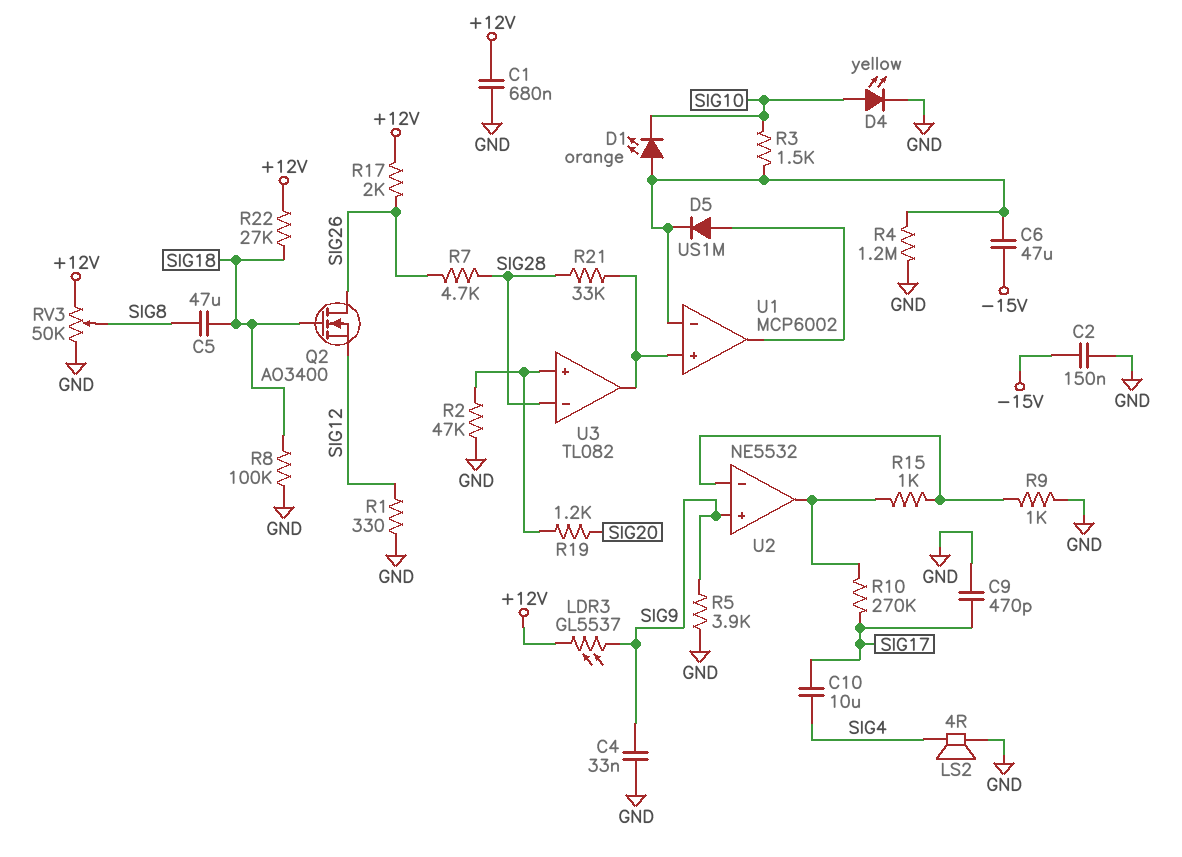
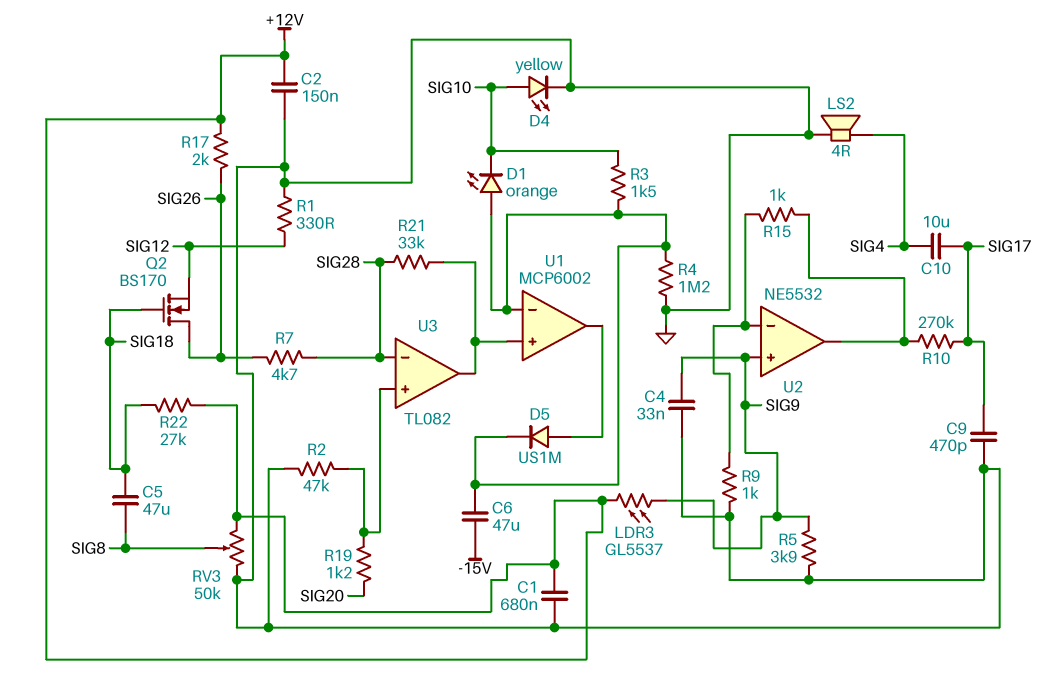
C2: 150nF (-15V, GND) -> 150nF (+12V, GND)
Q2: NMOS AO3400 (G SIG18, D SIG26, S SIG12) -> NMOS BS170 (G SIG18, D SIG26, S SIG12)
R8: 100k (GND, SIG18) -> none

